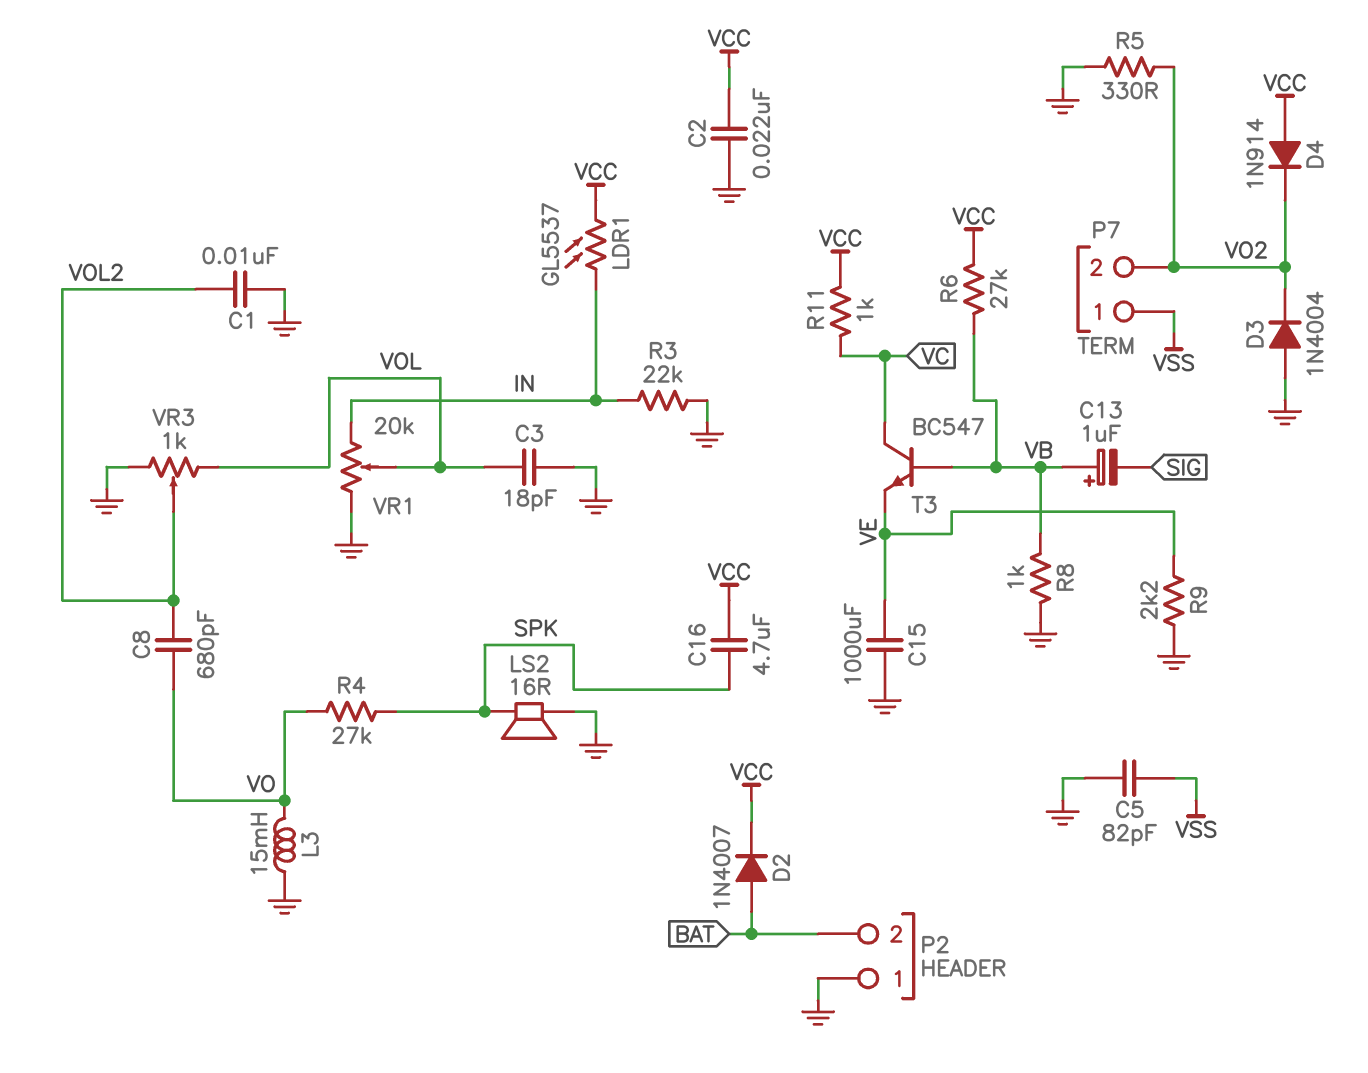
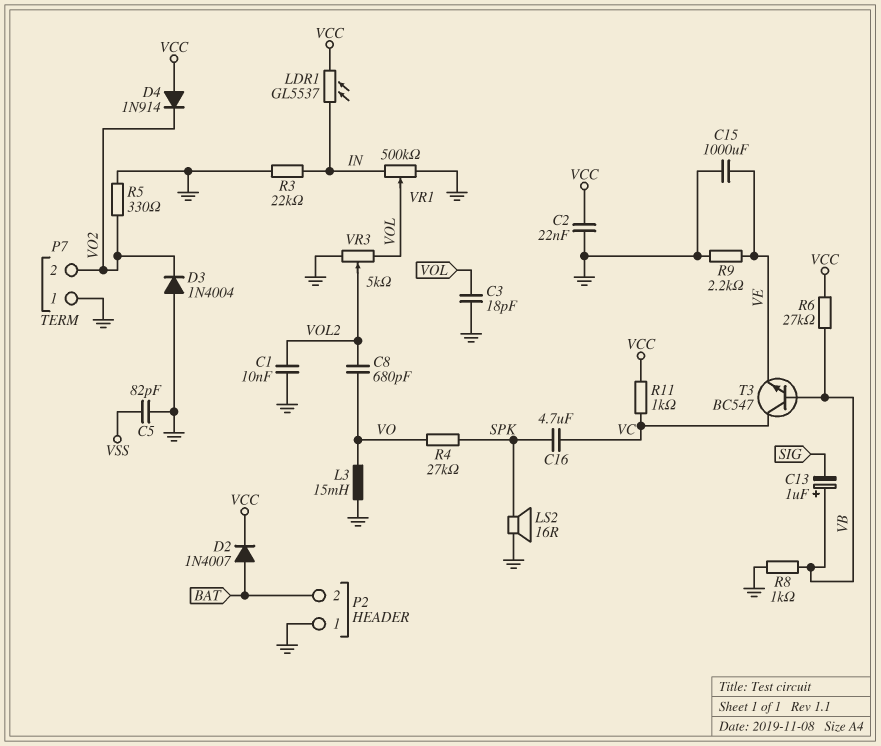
C16: 4.7uF (SPK, VCC) -> 4.7uF (SPK, VC)
P7 pin 1: VSS -> GND
VR1: 20k (GND, IN, wiper VOL) -> 500k (GND, IN, wiper VOL)
VR3: 1k (GND, VOL, wiper VOL2) -> 5k (GND, VOL, wiper VOL2)

